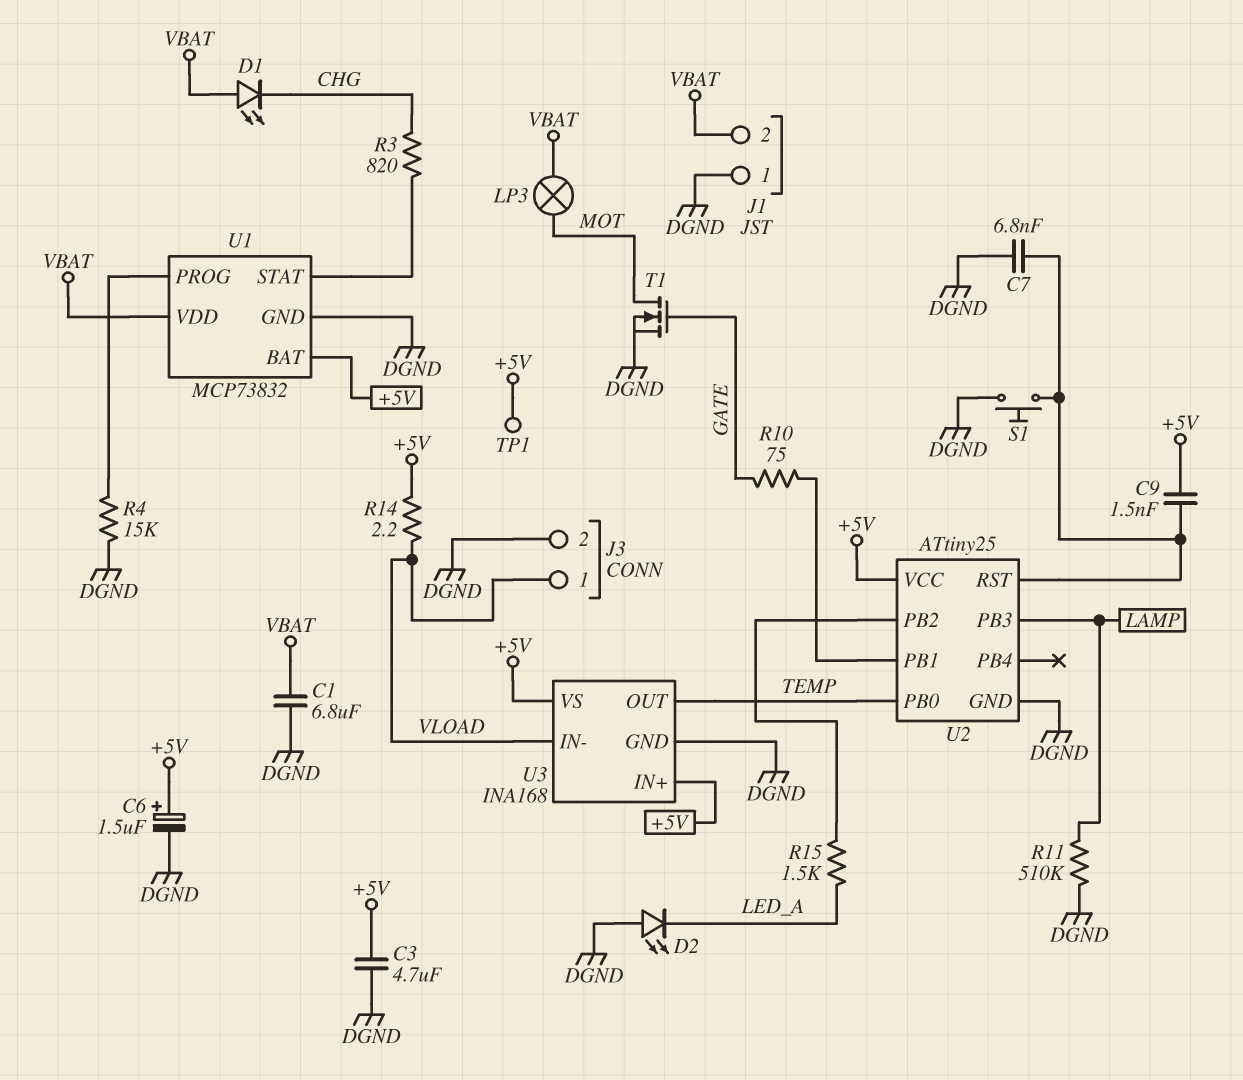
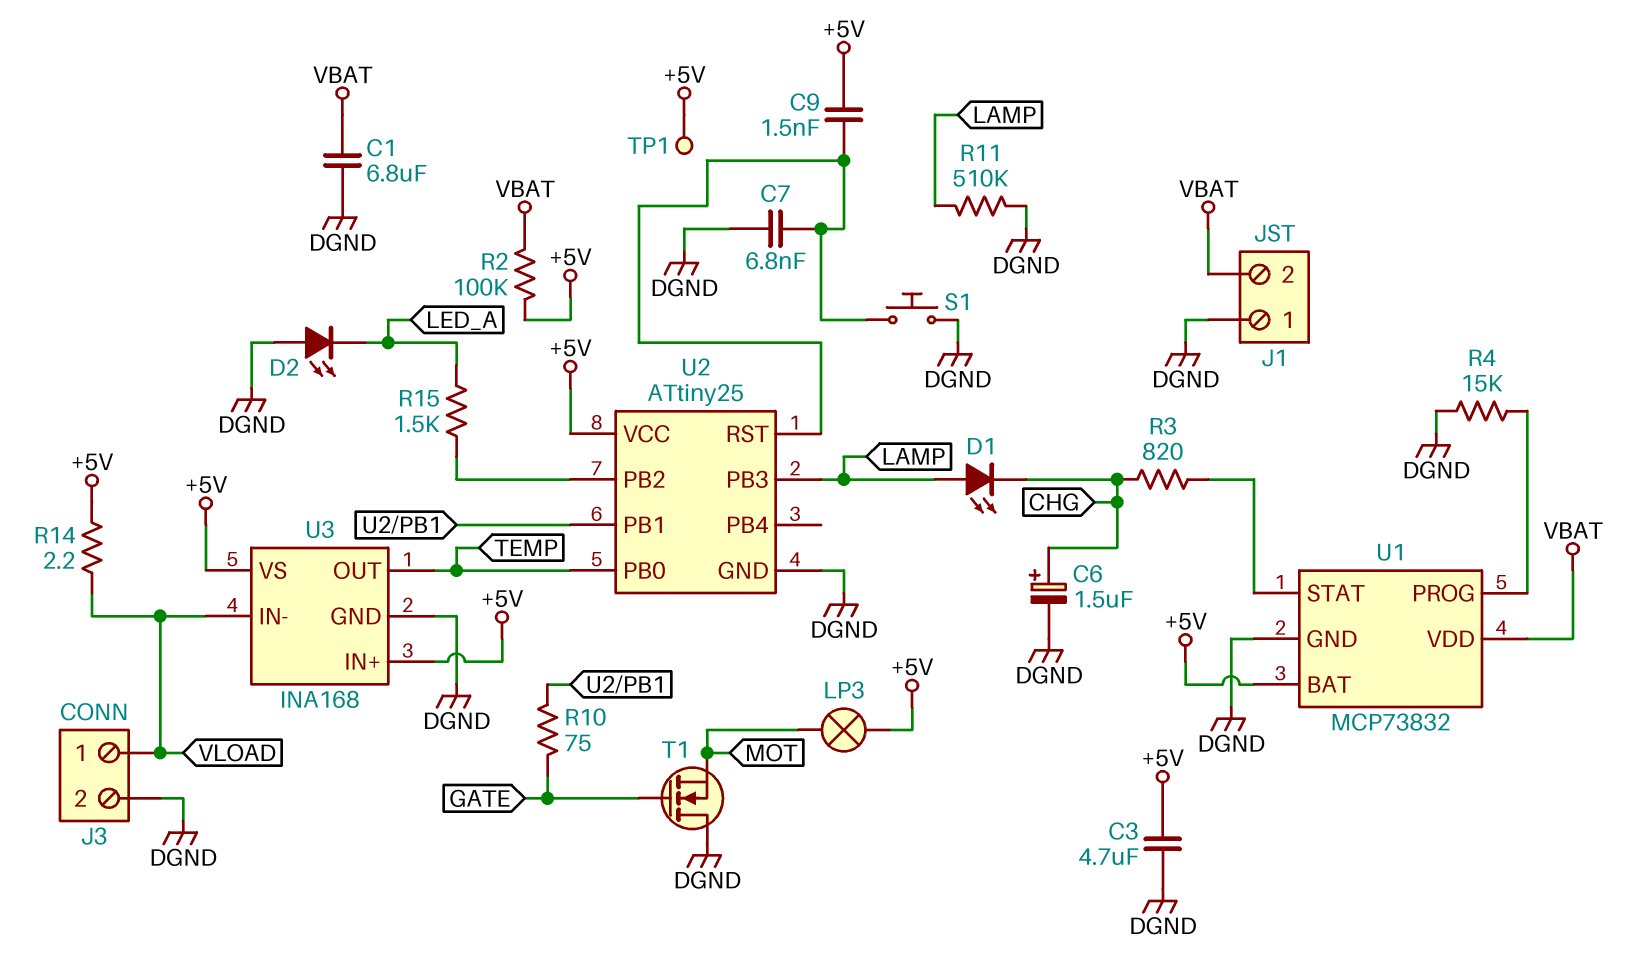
C6: 1.5uF (plus +5V, minus DGND) -> 1.5uF (plus CHG, minus DGND)
D1: LED (A VBAT, K CHG) -> LED (A LAMP, K CHG)
LP3: lamp (MOT, VBAT) -> lamp (+5V, MOT)
R2: none -> 100k (+5V, VBAT)
T1: NMOS (G GATE, D MOT, S DGND) -> NMOS (G GATE, D DGND, S MOT)

